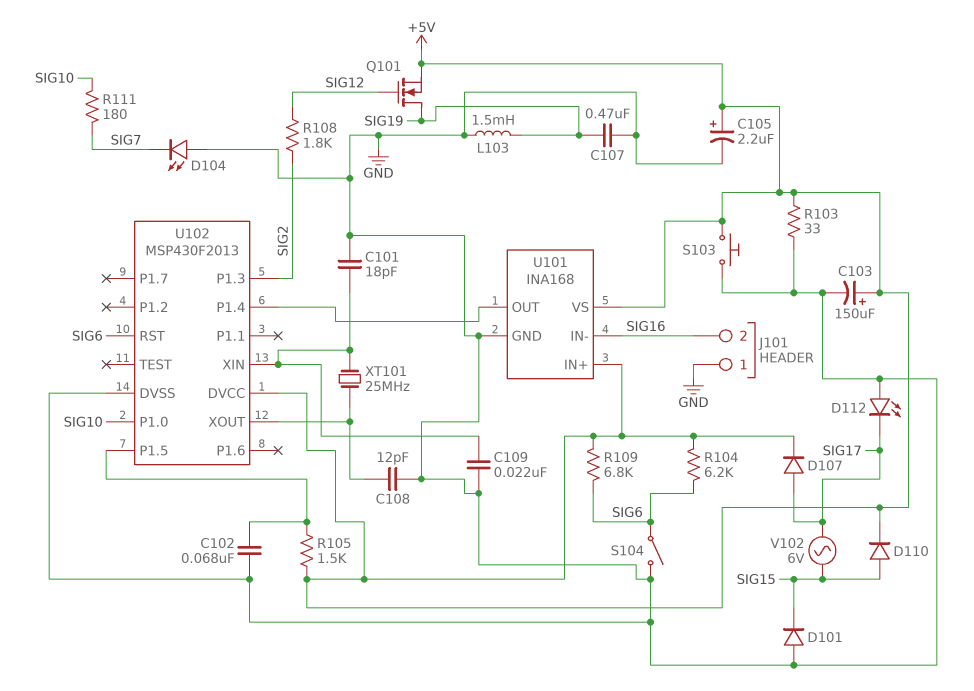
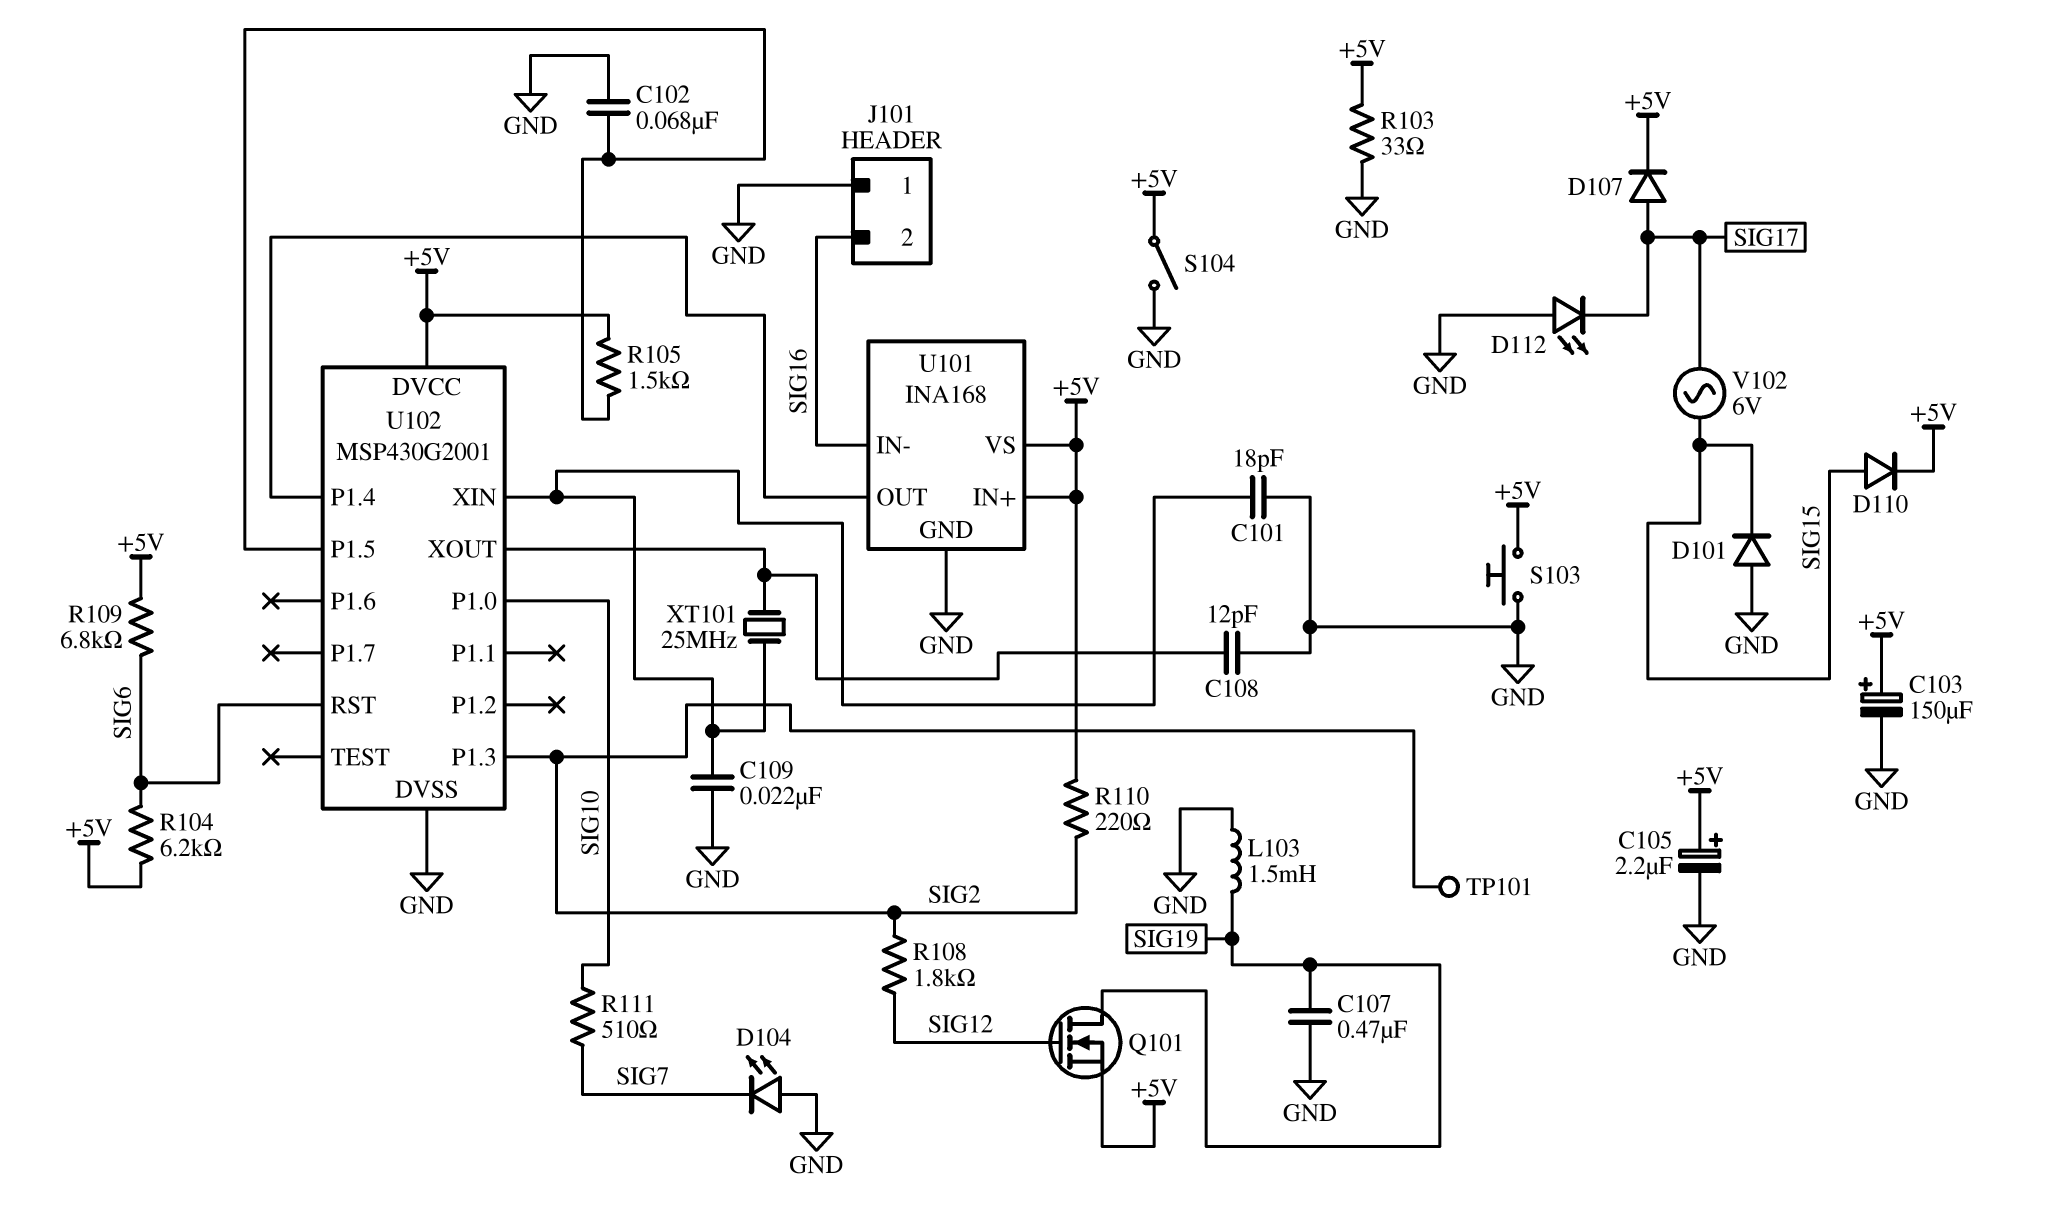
R110: none -> 220 (+5V, SIG2)
R111: 180 (SIG7, SIG10) -> 510 (SIG7, SIG10)
S104: switch (GND, SIG6) -> switch (+5V, GND)
TP101: none -> test point (SIG2)
U102: MSP430F2013 -> MSP430G2001

